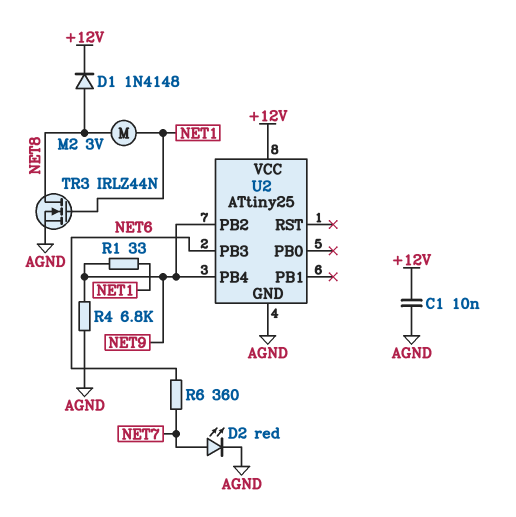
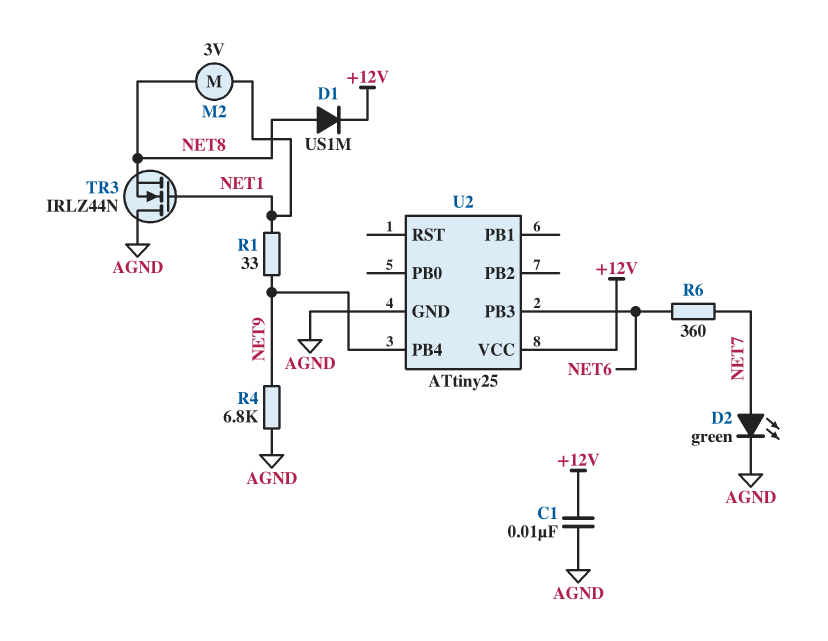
D1: diode 1N4148 (A NET8, K +12V) -> diode US1M (A NET8, K +12V)
D2: LED red (A NET7, K AGND) -> LED green (A NET7, K AGND)
TR3: NMOS IRLZ44N (G NET1, D NET8, S AGND) -> NMOS IRLZ44N (G NET1, D AGND, S NET8)
U2 pin PB2: NET9 -> none

